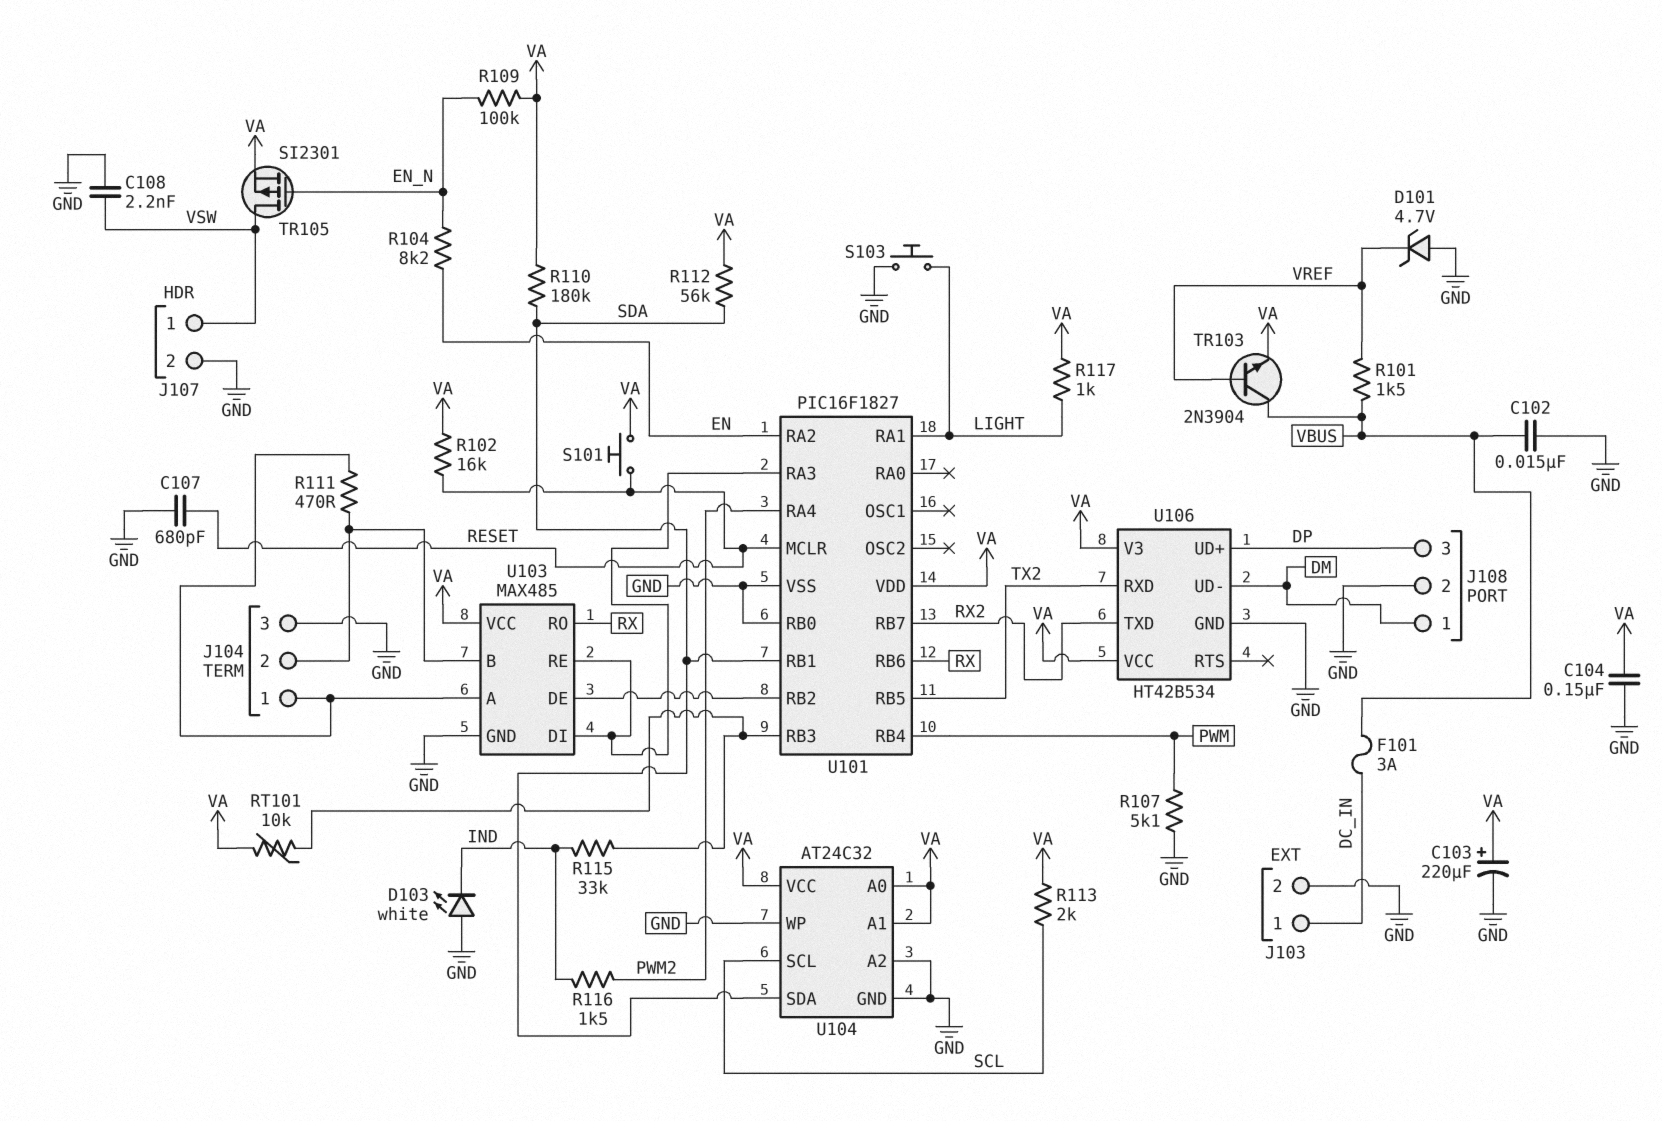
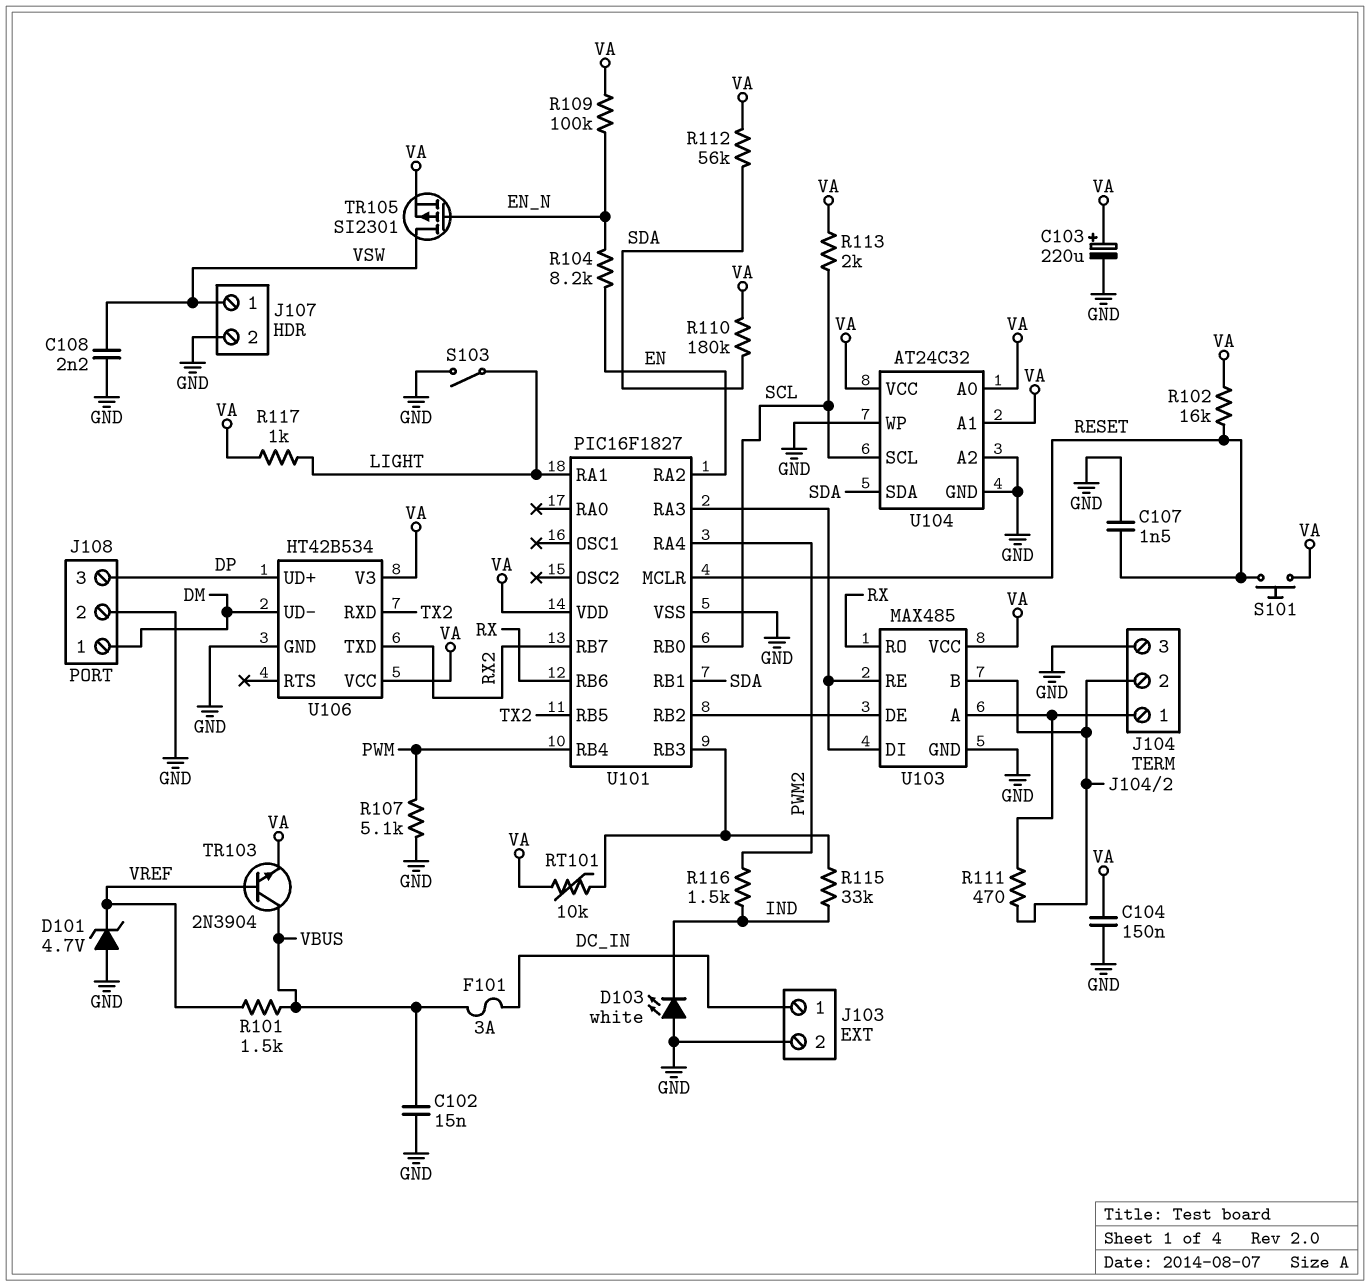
C107: 680pF (GND, RESET) -> 1.5nF (GND, RESET)
S103: button (GND, LIGHT) -> switch (GND, LIGHT)
U101 pin RB0: GND -> SCL

